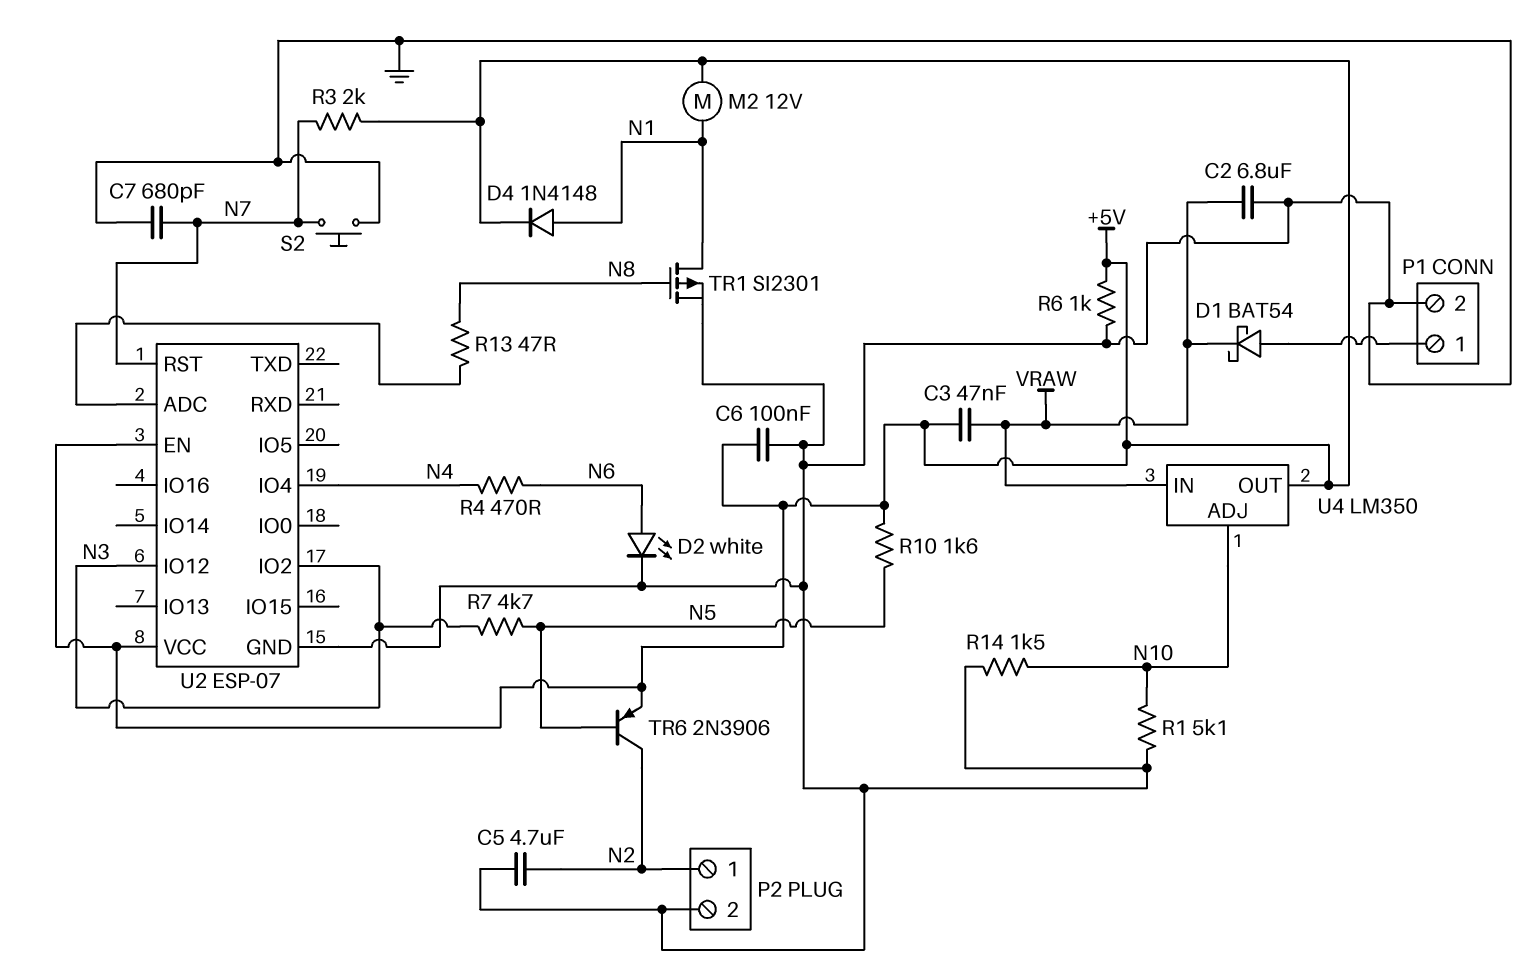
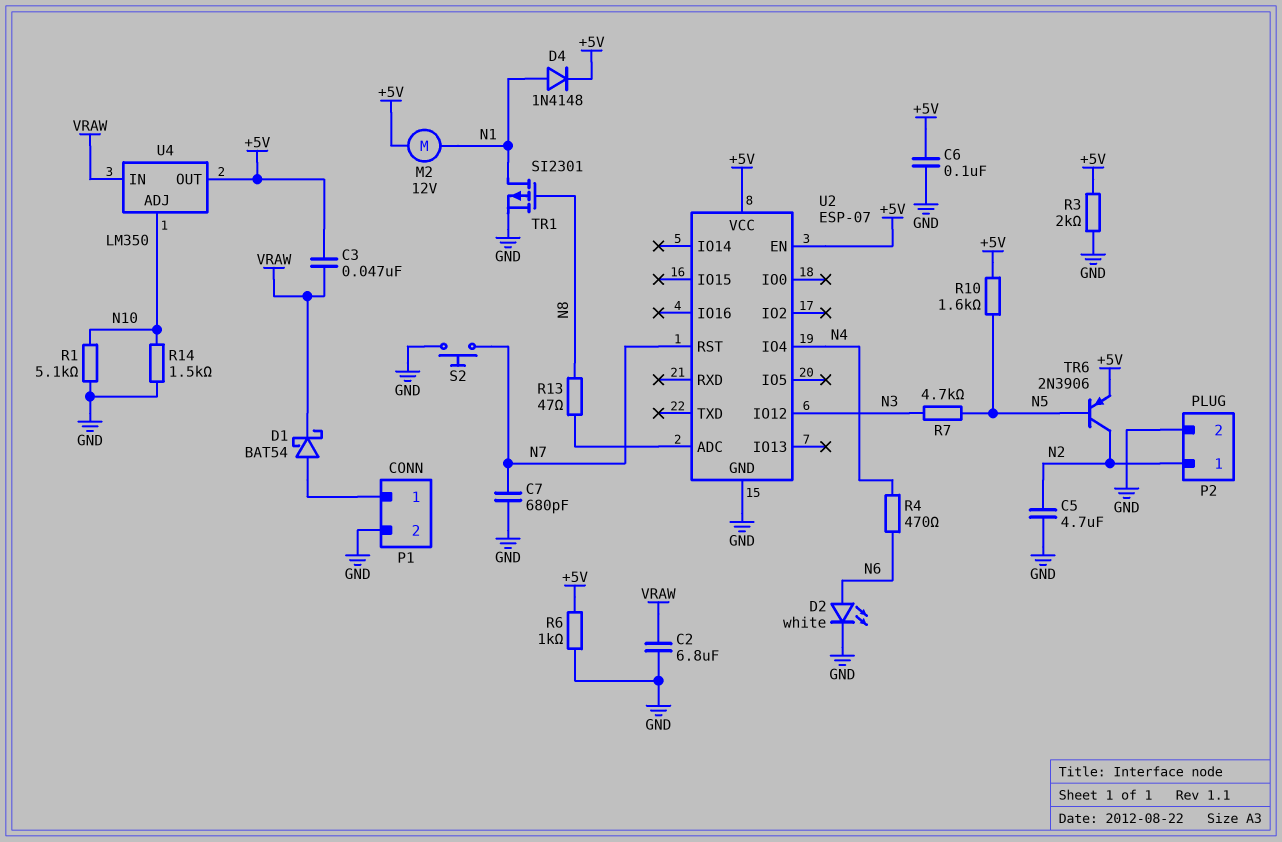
R3: 2k (+5V, N7) -> 2k (+5V, GND)
U2 pin IO2: N3 -> none

